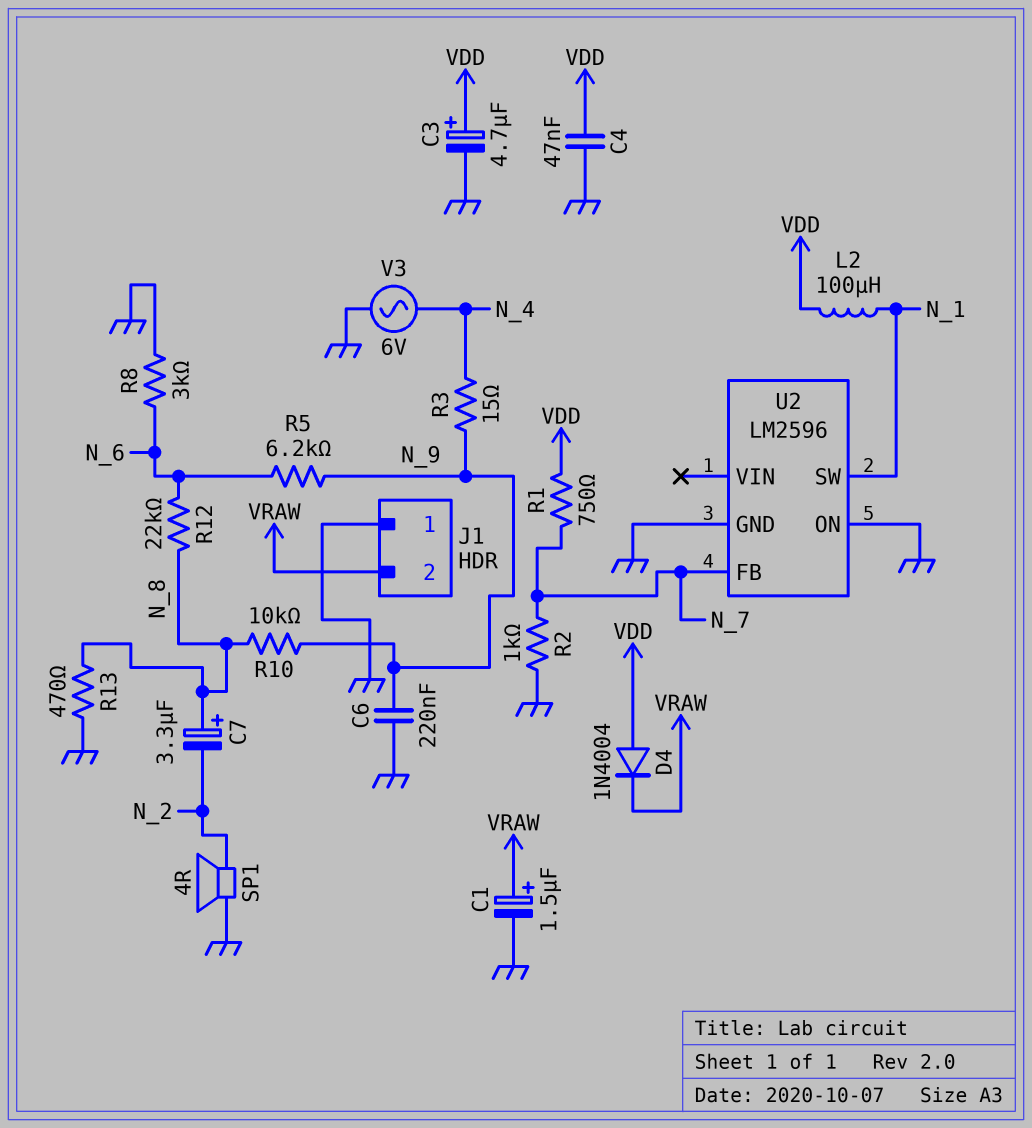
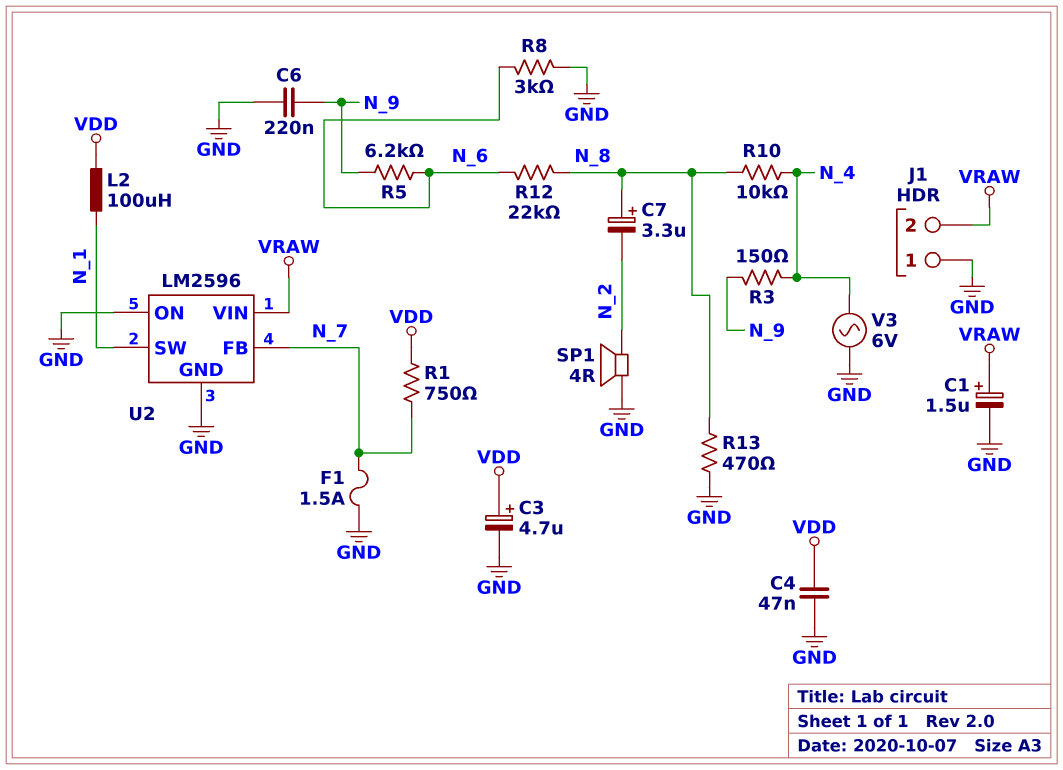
D4: diode 1N4004 (A VDD, K VRAW) -> none
F1: none -> 1.5A (GND, N_7)
R2: 1k (GND, N_7) -> none
R3: 15 (N_4, N_9) -> 150 (N_4, N_9)
R10: 10k (N_8, N_9) -> 10k (N_4, N_8)
U2 pin VIN: none -> VRAW

